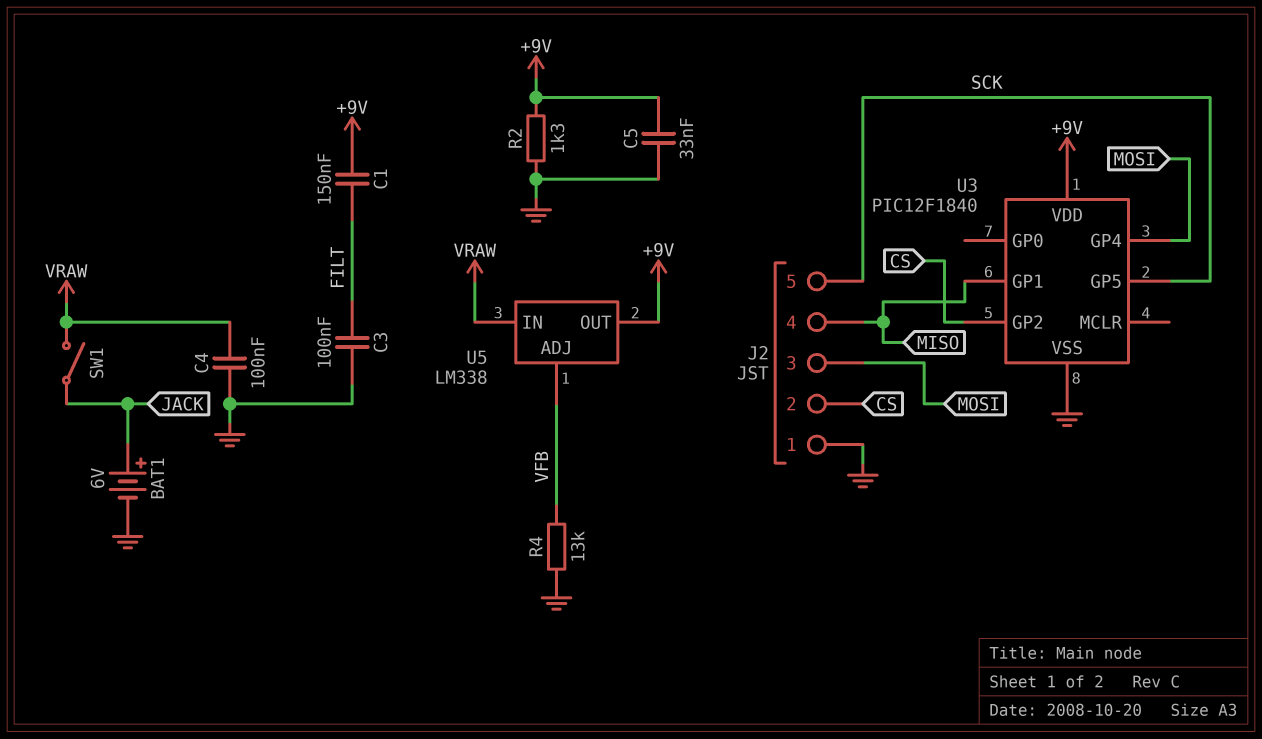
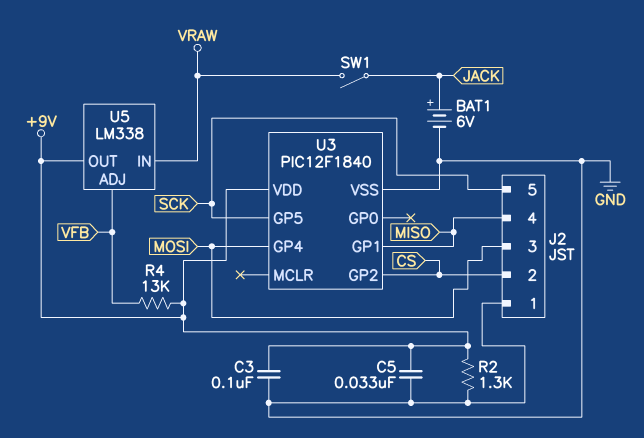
C1: 150nF (+9V, FILT) -> none
C3: 100nF (FILT, GND) -> 100nF (+9V, GND)
C4: 100nF (GND, VRAW) -> none
R4: 13k (GND, VFB) -> 13k (+9V, VFB)

